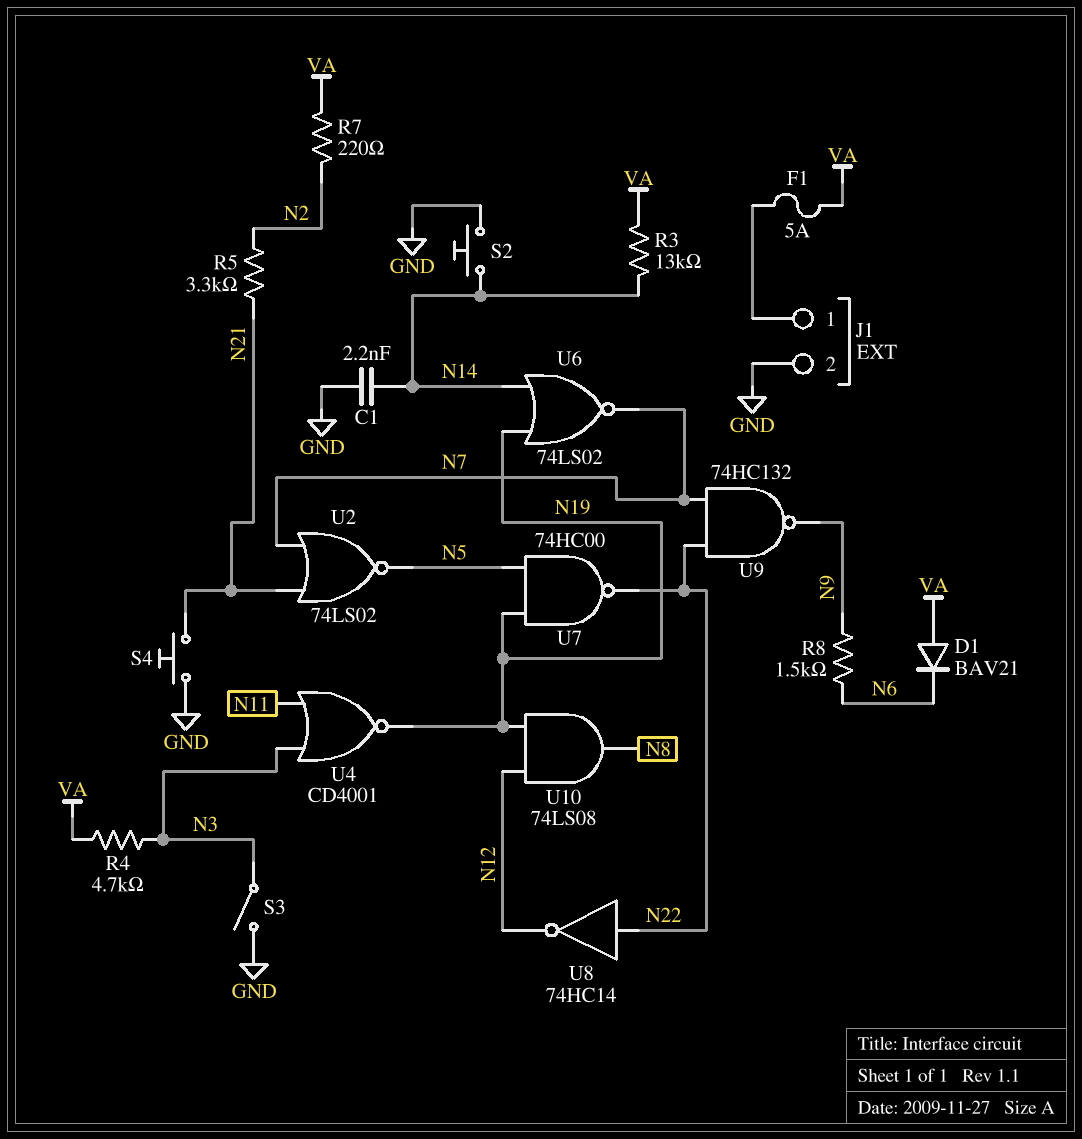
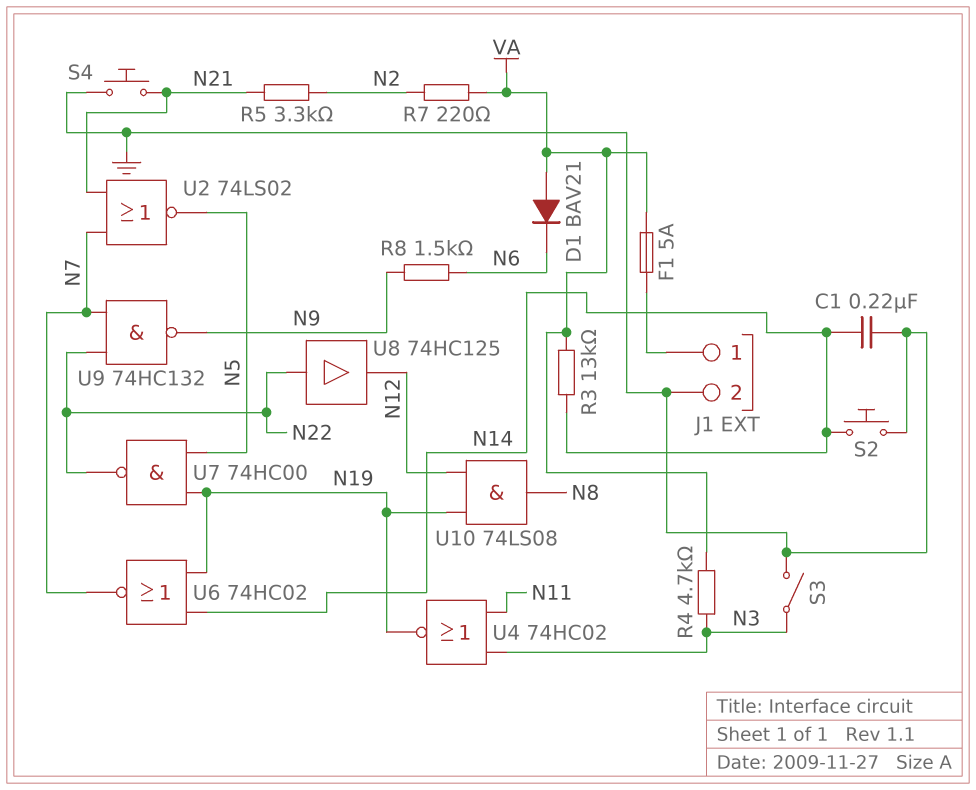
C1: 2.2nF (GND, N14) -> 220nF (GND, N14)
U4: NOR CD4001 (in N3, in N11, out N19) -> NOR 74HC02 (in N3, in N11, out N19)
U6: NOR 74LS02 (in N14, in N19, out N7) -> NOR 74HC02 (in N14, in N19, out N7)
U8: NOT 74HC14 (in N22, out N12) -> buffer 74HC125 (in N22, out N12)

